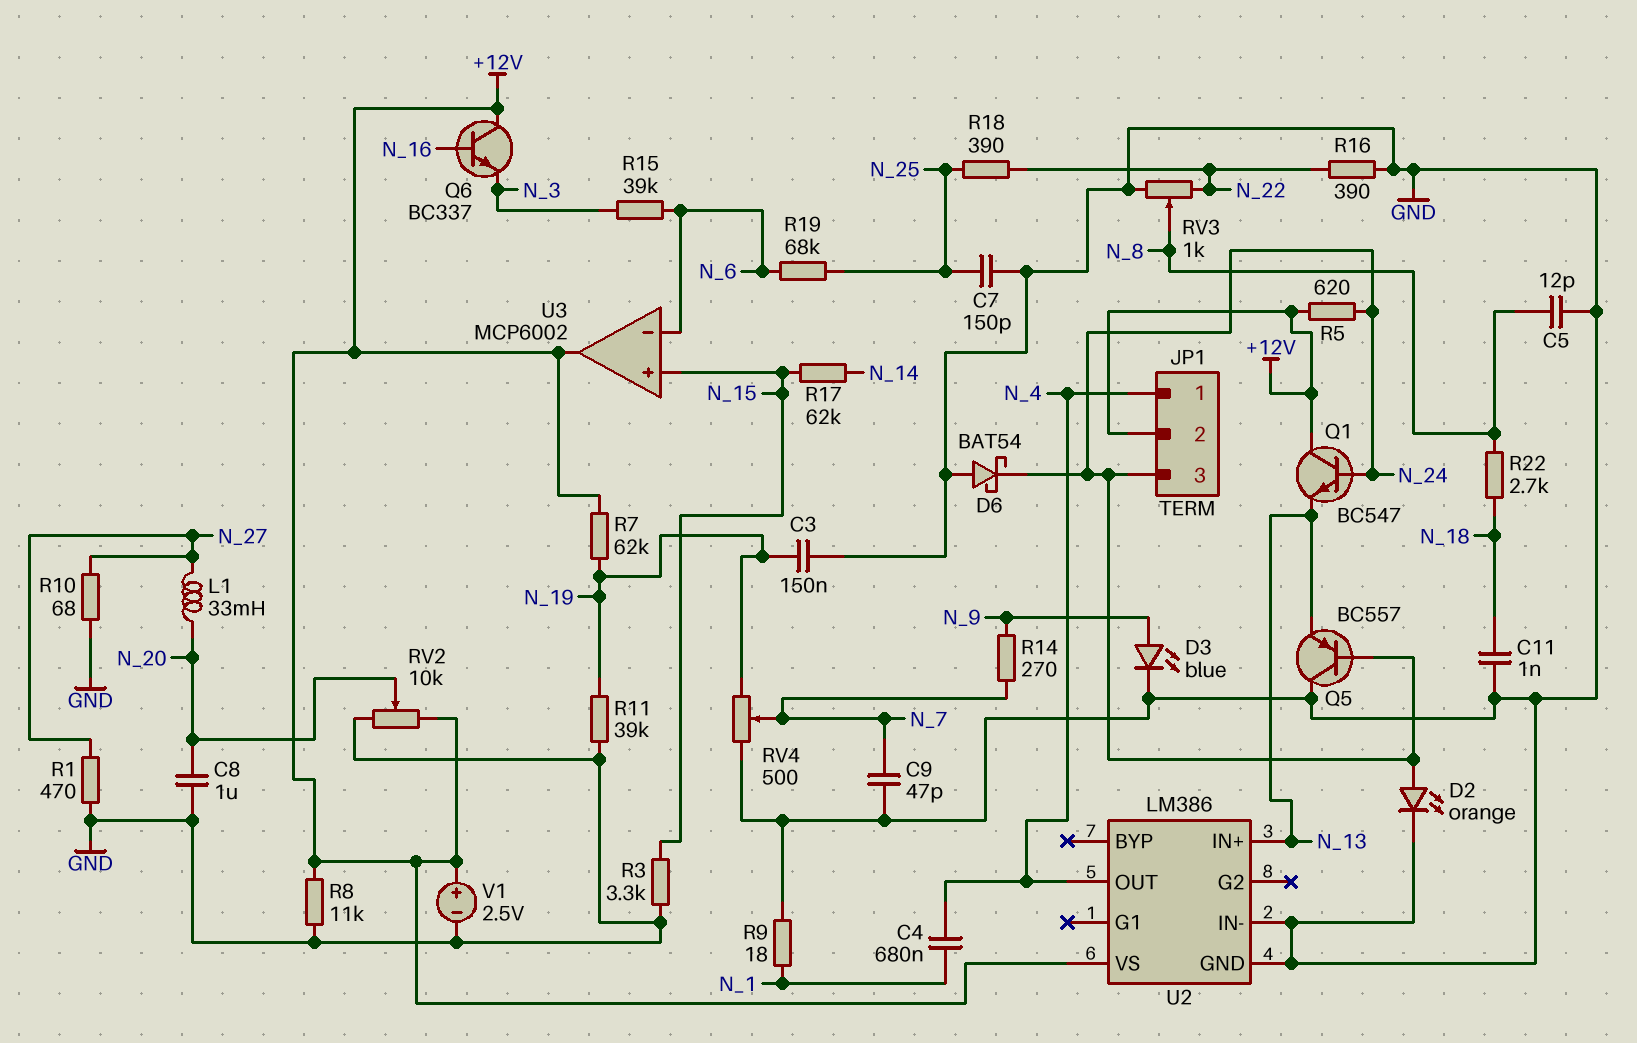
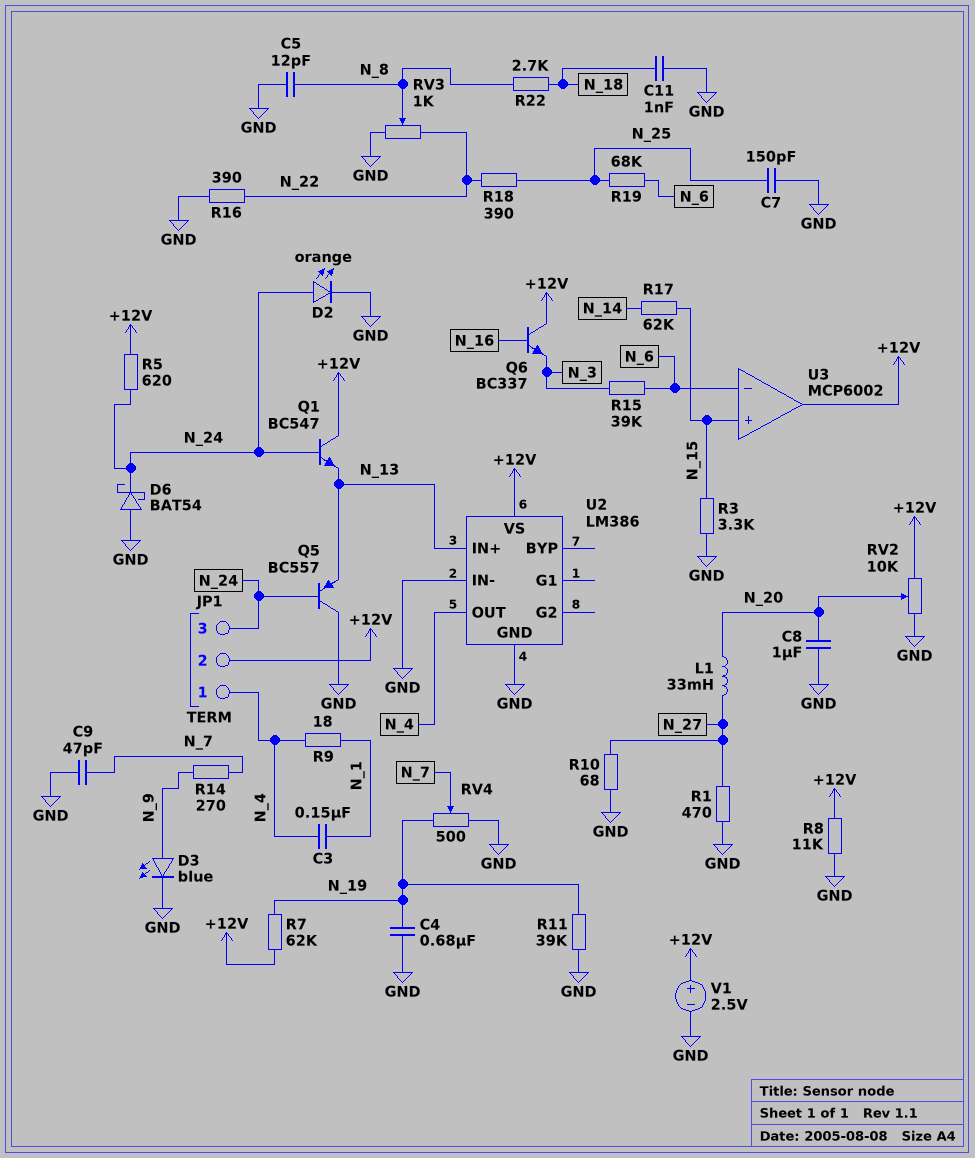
C3: 150nF (GND, N_19) -> 150nF (N_1, N_4)
C4: 680nF (N_1, N_4) -> 680nF (GND, N_19)
R9: 18 (GND, N_1) -> 18 (N_1, N_4)

